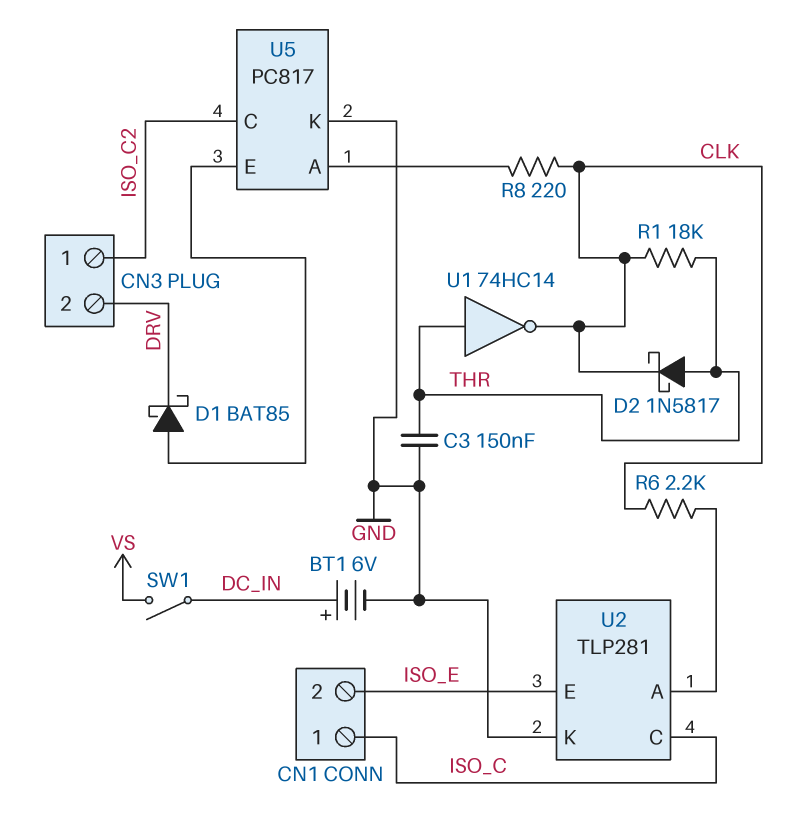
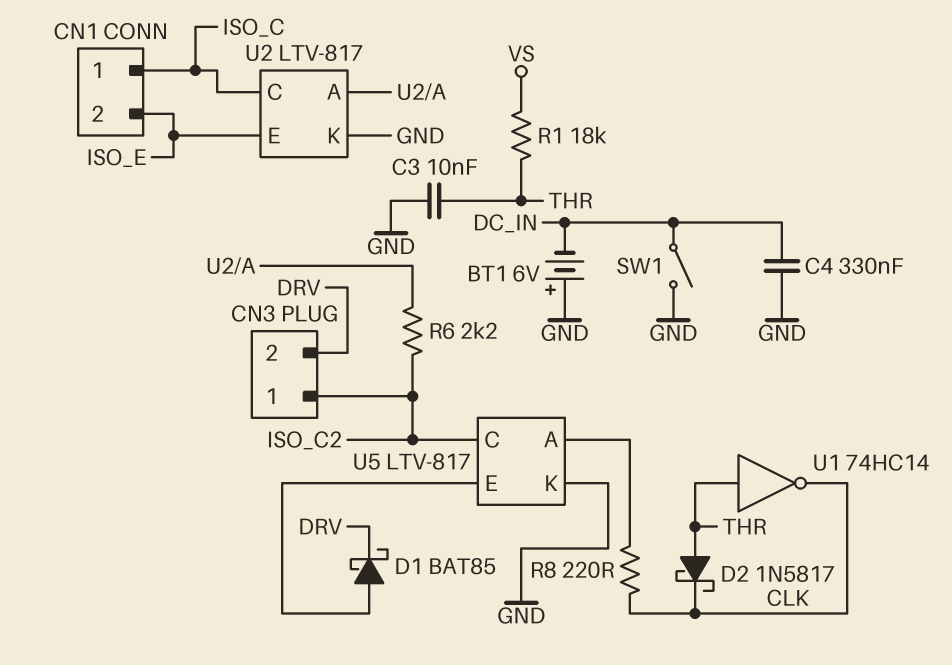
BT1: 6V (plus DC_IN, minus GND) -> 6V (plus GND, minus DC_IN)
C3: 150nF (GND, THR) -> 10nF (GND, THR)
C4: none -> 330nF (DC_IN, GND)
R1: 18k (CLK, THR) -> 18k (THR, VS)
R6: 2.2k (CLK, U2/A) -> 2.2k (ISO_C2, U2/A)
SW1: switch (DC_IN, VS) -> switch (DC_IN, GND)
U2: TLP281 -> LTV-817
U5: PC817 -> LTV-817

